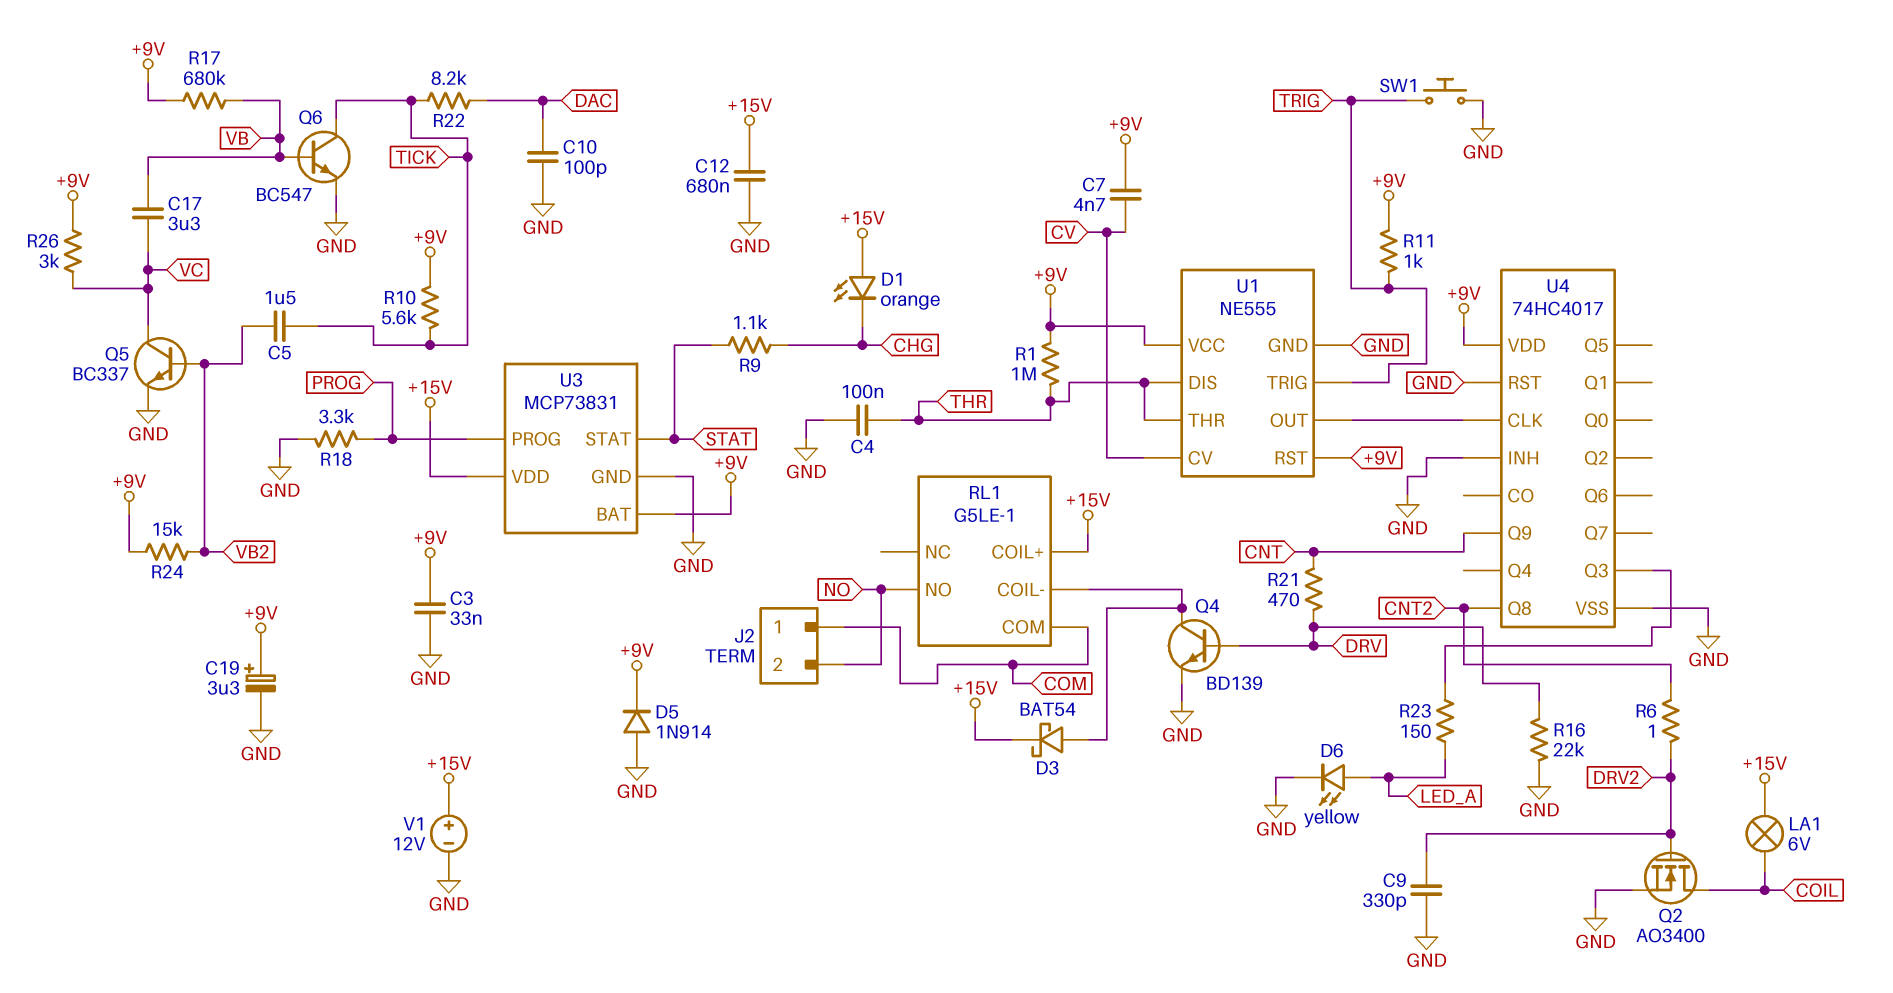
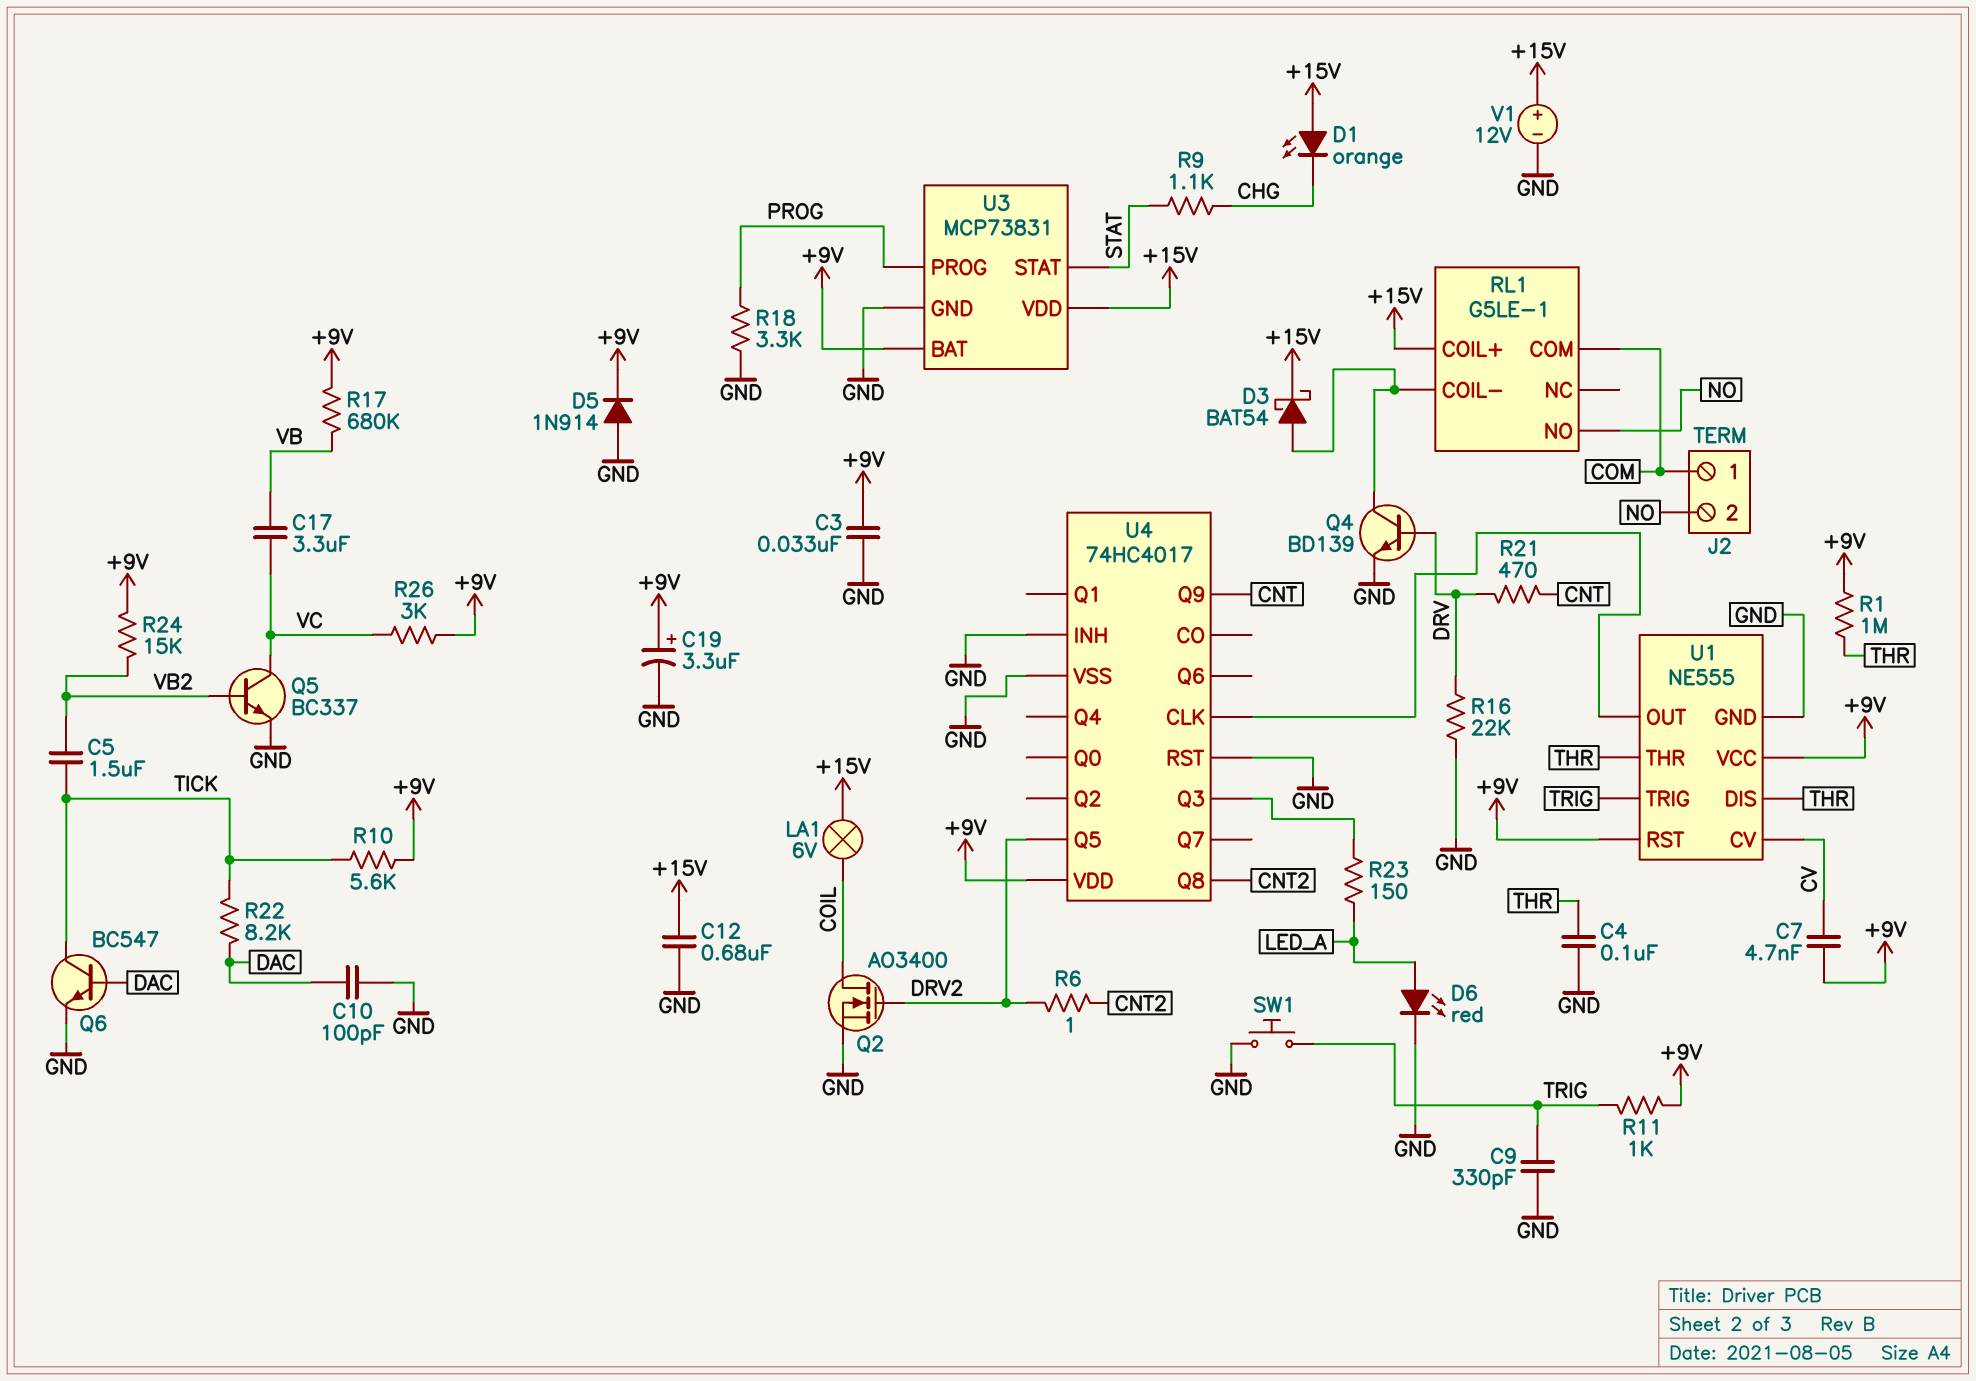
C9: 330pF (DRV2, GND) -> 330pF (GND, TRIG)
D6: LED yellow (A LED_A, K GND) -> LED red (A LED_A, K GND)
Q6: NPN BC547 (B VB, C TICK, E GND) -> NPN BC547 (B DAC, C TICK, E GND)
U4 pin Q5: none -> DRV2

